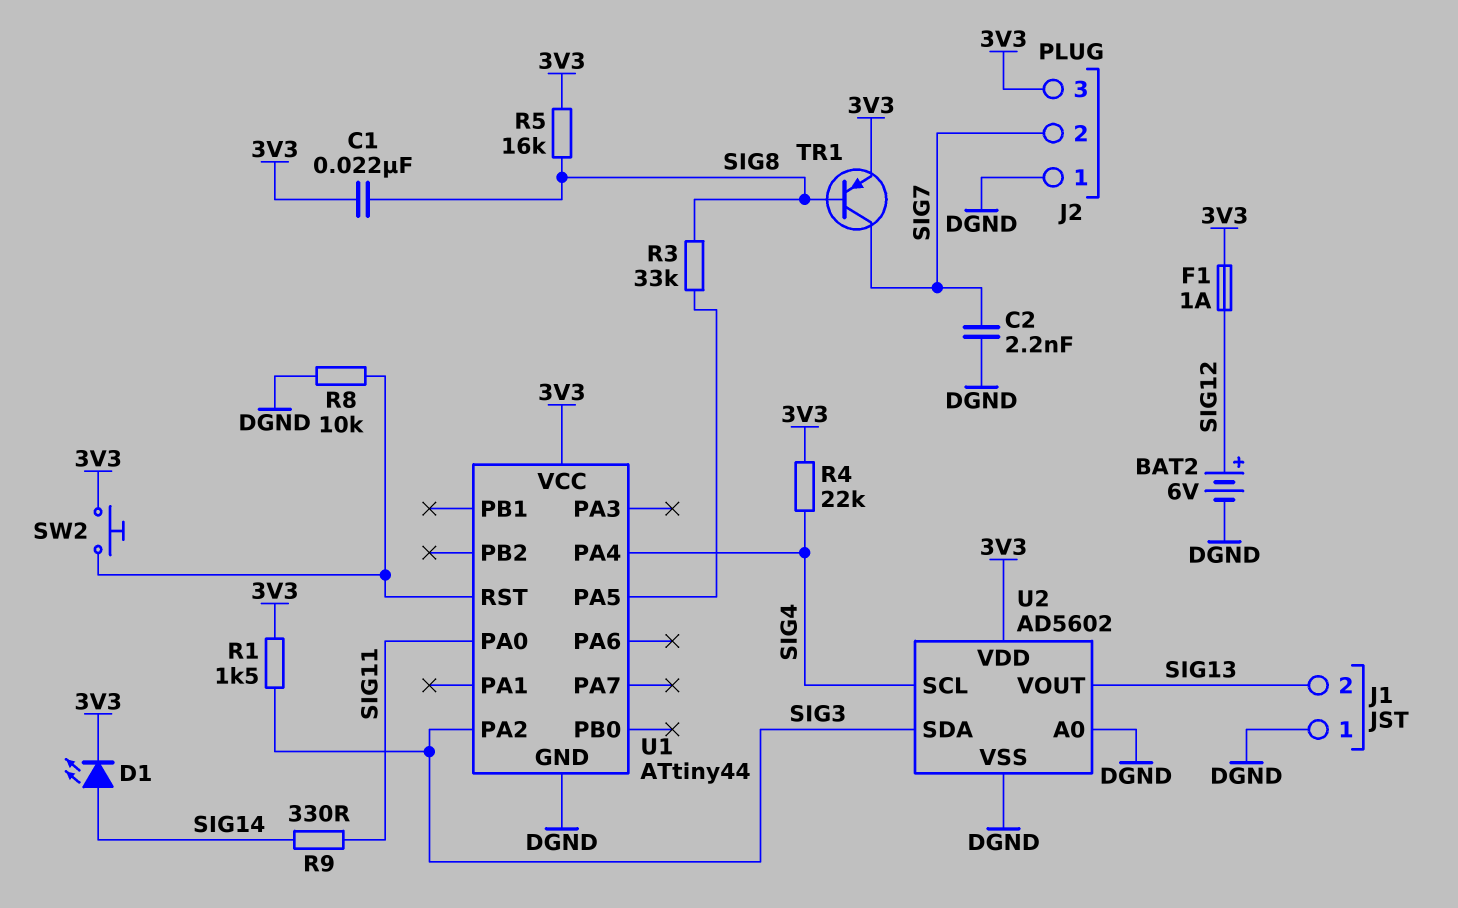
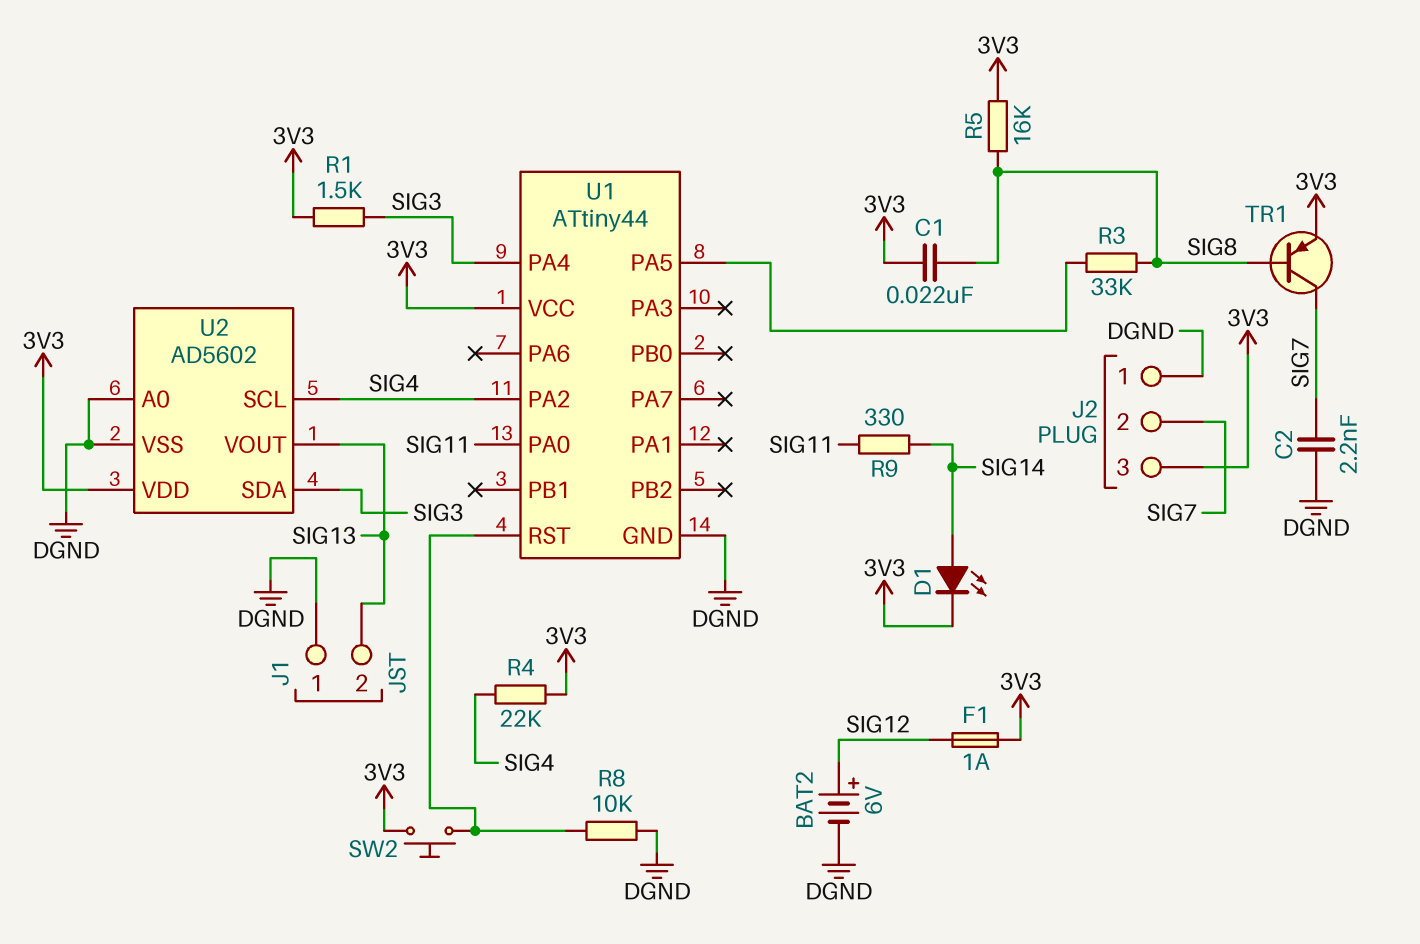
U1 pin PA2: SIG3 -> SIG4
U1 pin PA4: SIG4 -> SIG3

